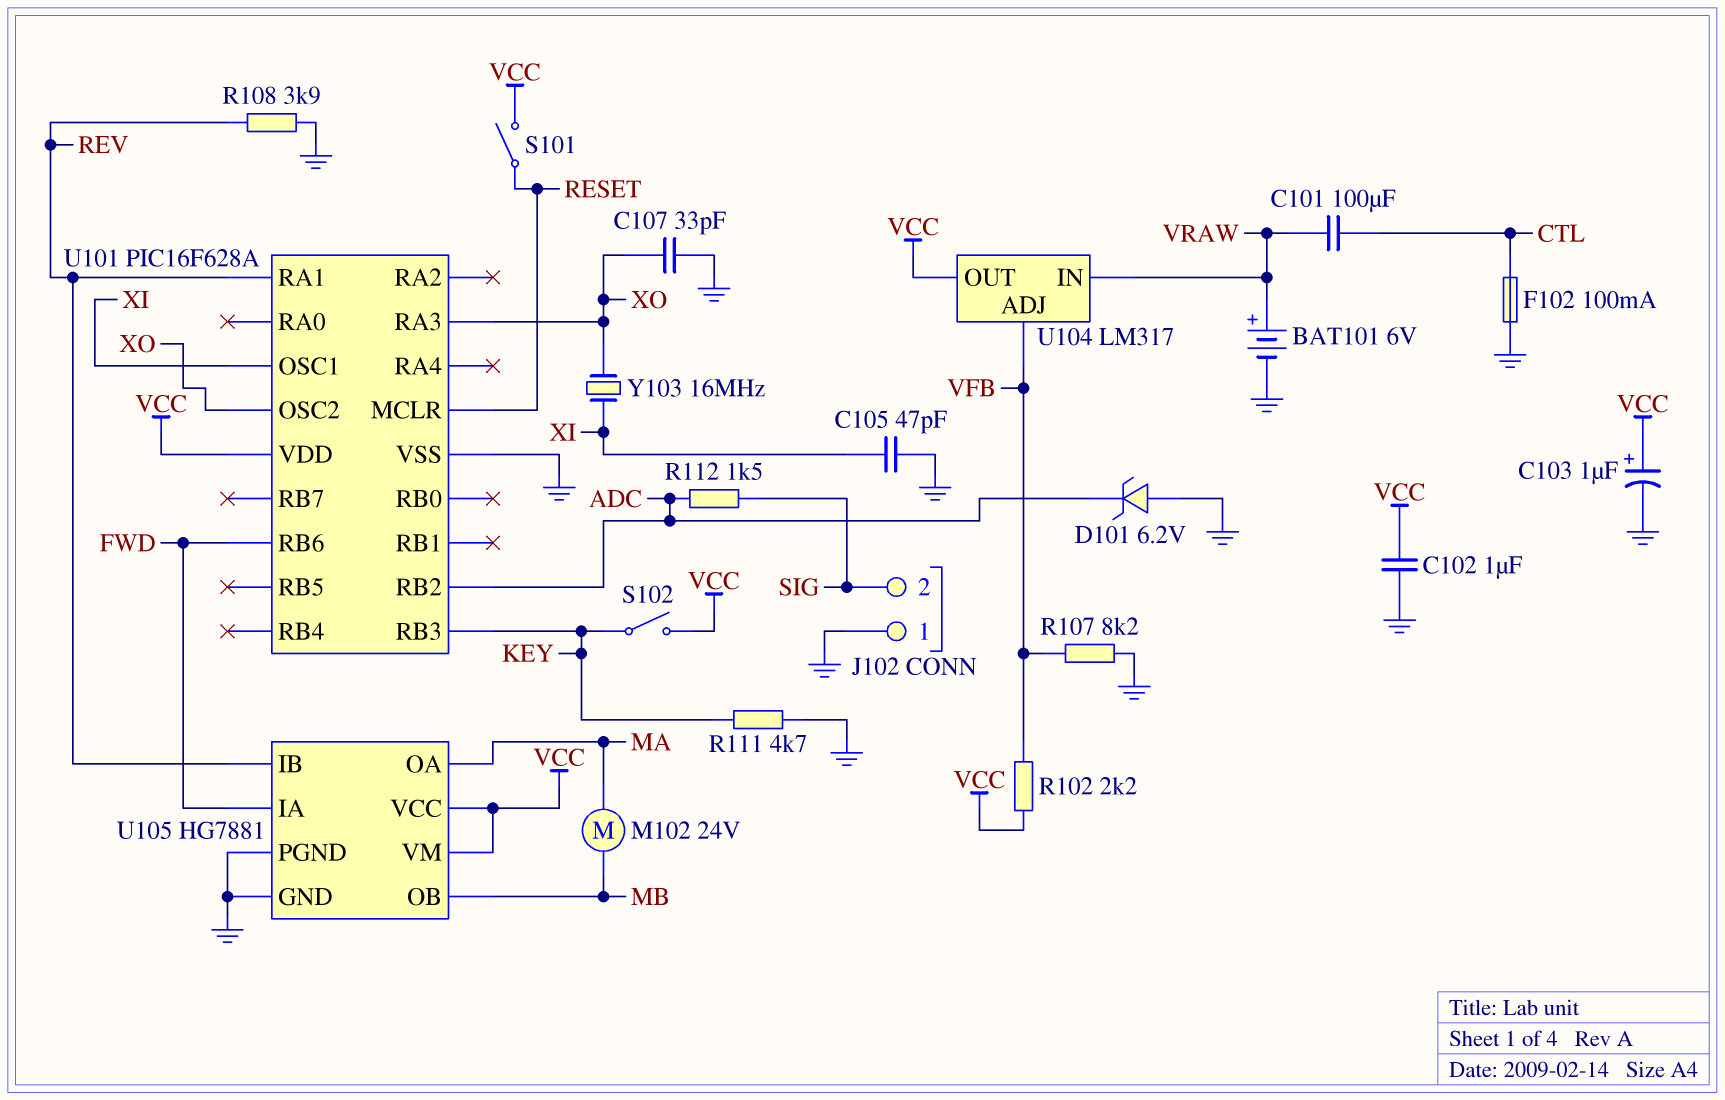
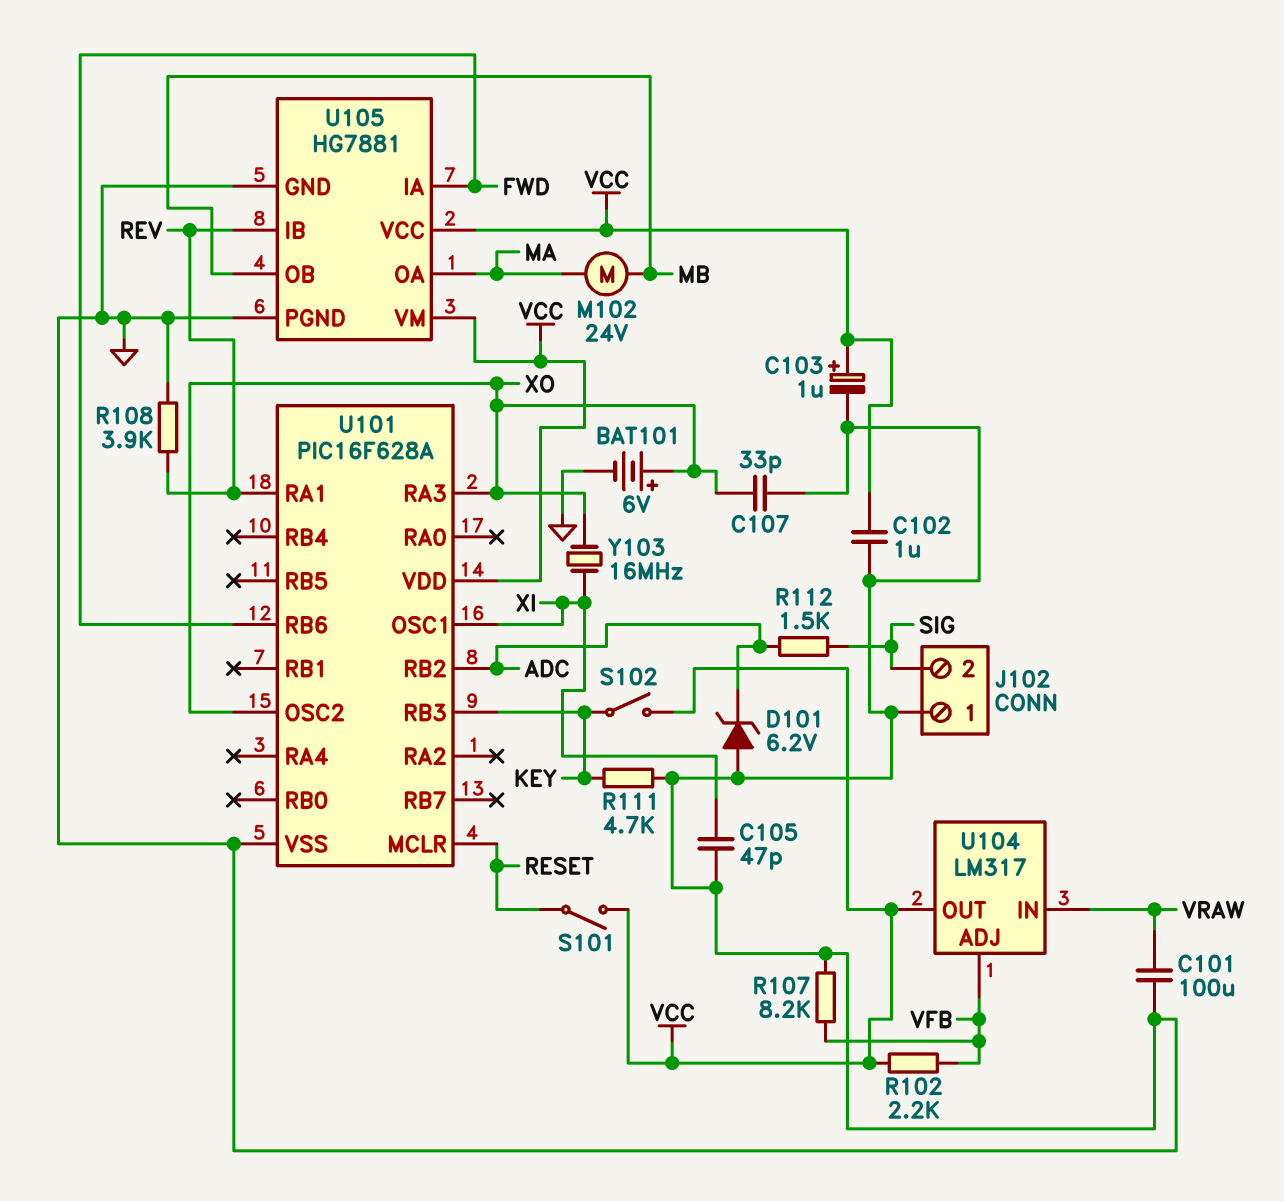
BAT101: 6V (plus VRAW, minus GND) -> 6V (plus XO, minus GND)
C101: 100uF (CTL, VRAW) -> 100uF (GND, VRAW)
F102: 100mA (CTL, GND) -> none

